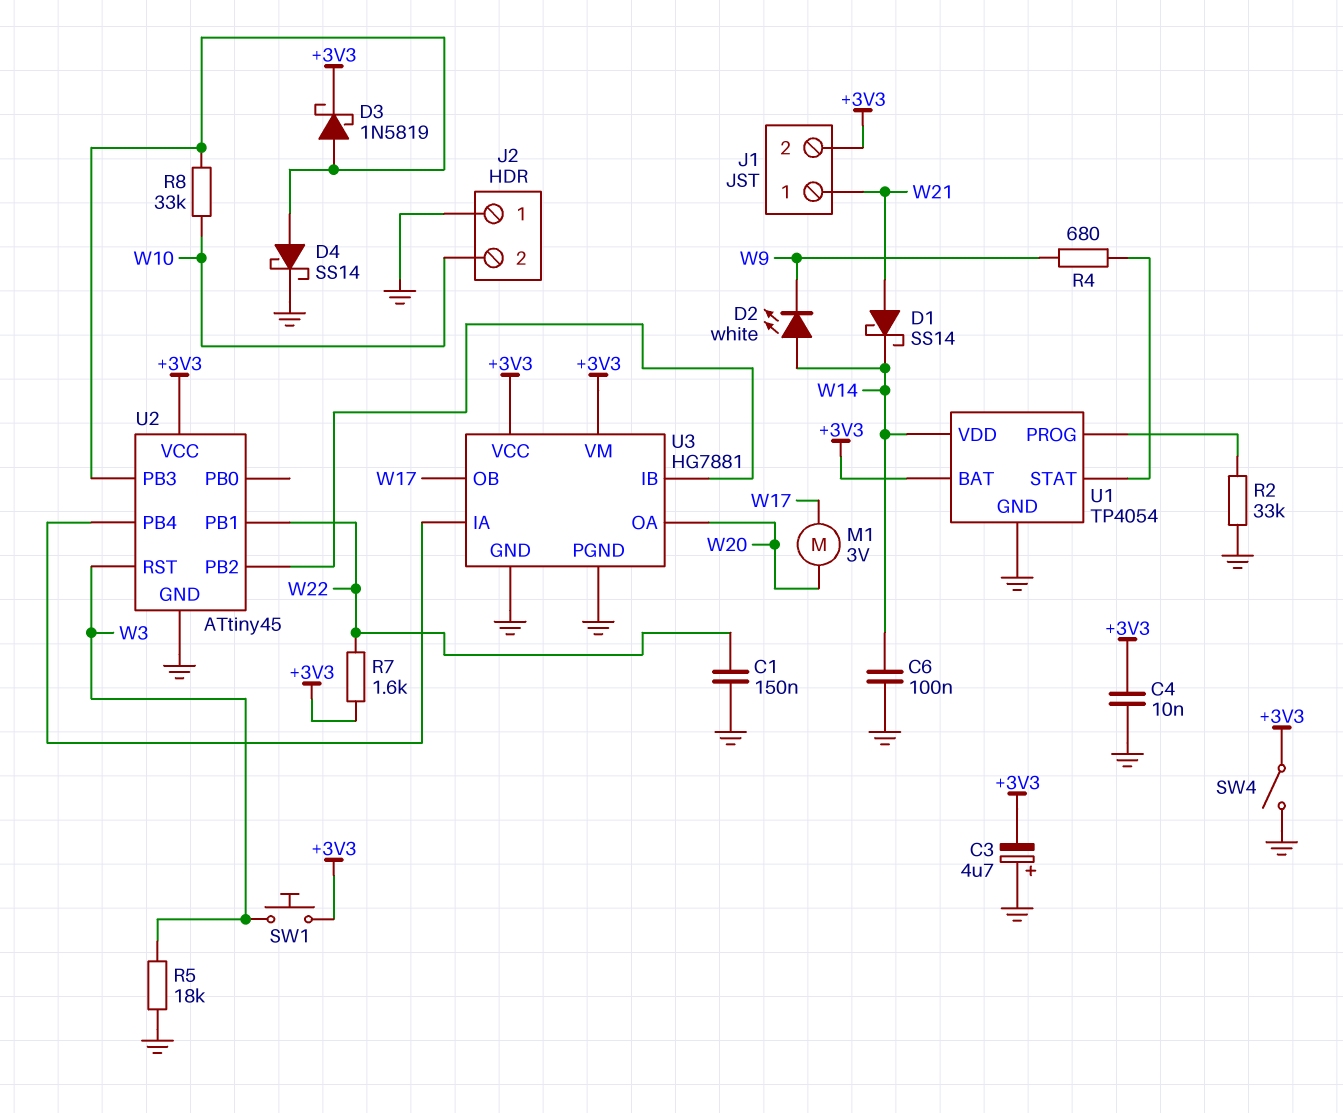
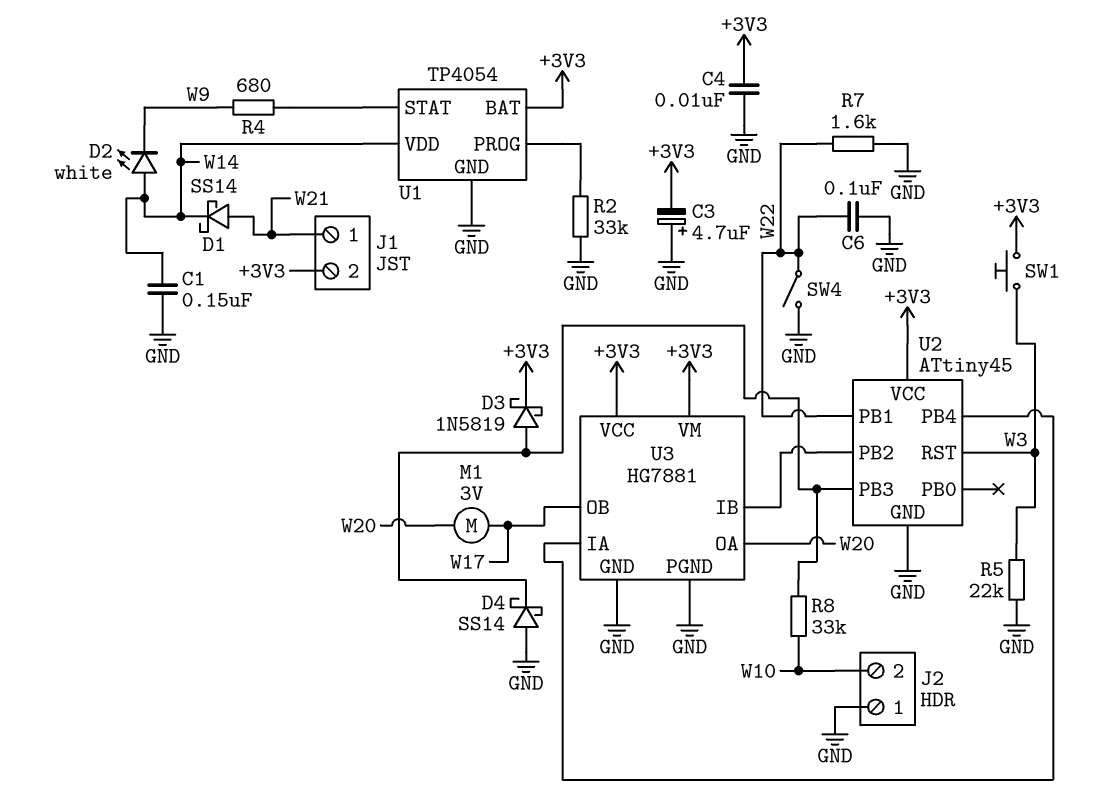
C1: 150nF (GND, W22) -> 150nF (GND, W14)
C6: 100nF (GND, W14) -> 100nF (GND, W22)
D4: schottky SS14 (A U2/PB3, K GND) -> schottky SS14 (A GND, K U2/PB3)
R5: 18k (GND, W3) -> 22k (GND, W3)
R7: 1.6k (+3V3, W22) -> 1.6k (GND, W22)
SW4: switch (+3V3, GND) -> switch (GND, W22)

